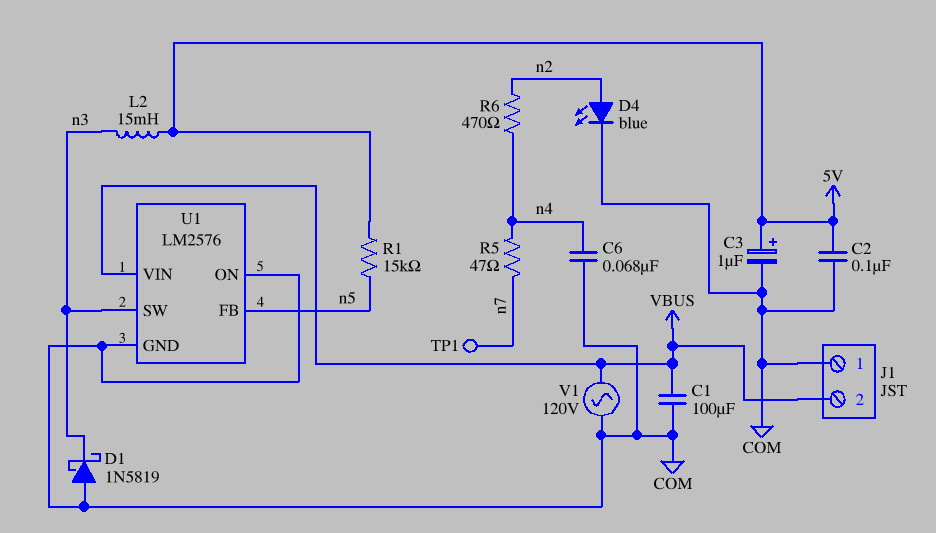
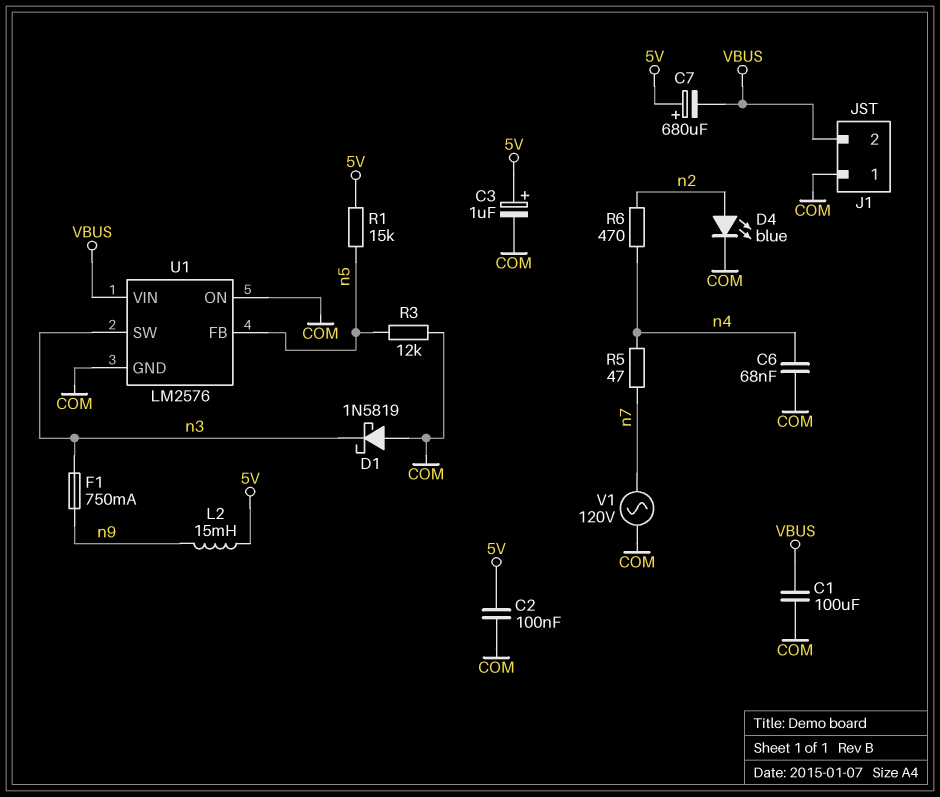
C7: none -> 680uF (plus 5V, minus VBUS)
F1: none -> 750mA (n3, n9)
L2: 15mH (5V, n3) -> 15mH (5V, n9)
R3: none -> 12k (COM, n5)
TP1: test point (n7) -> none
V1: AC 120V (COM, VBUS) -> AC 120V (COM, n7)

